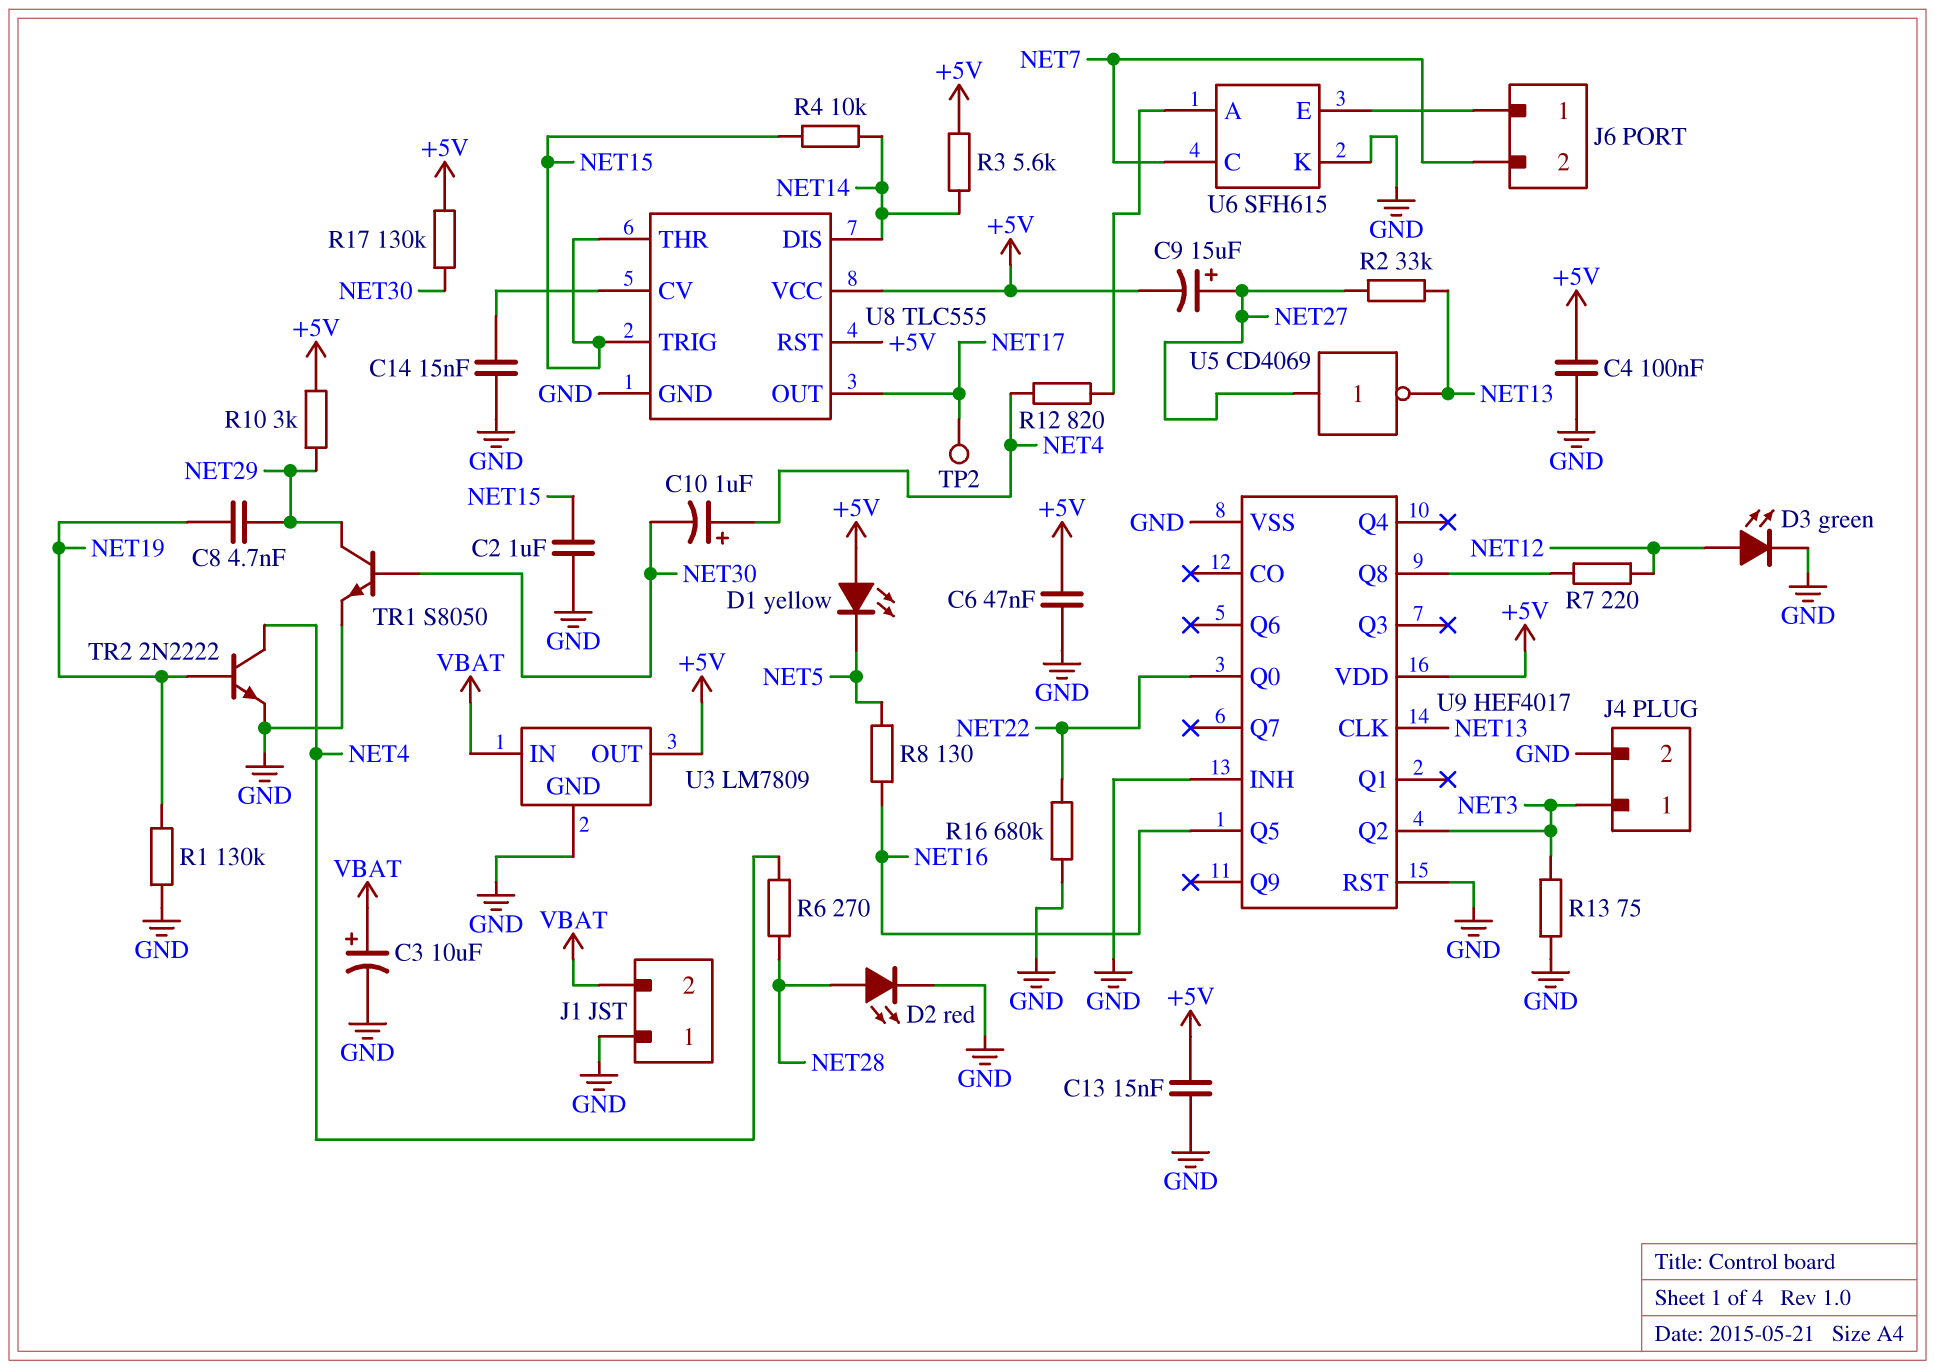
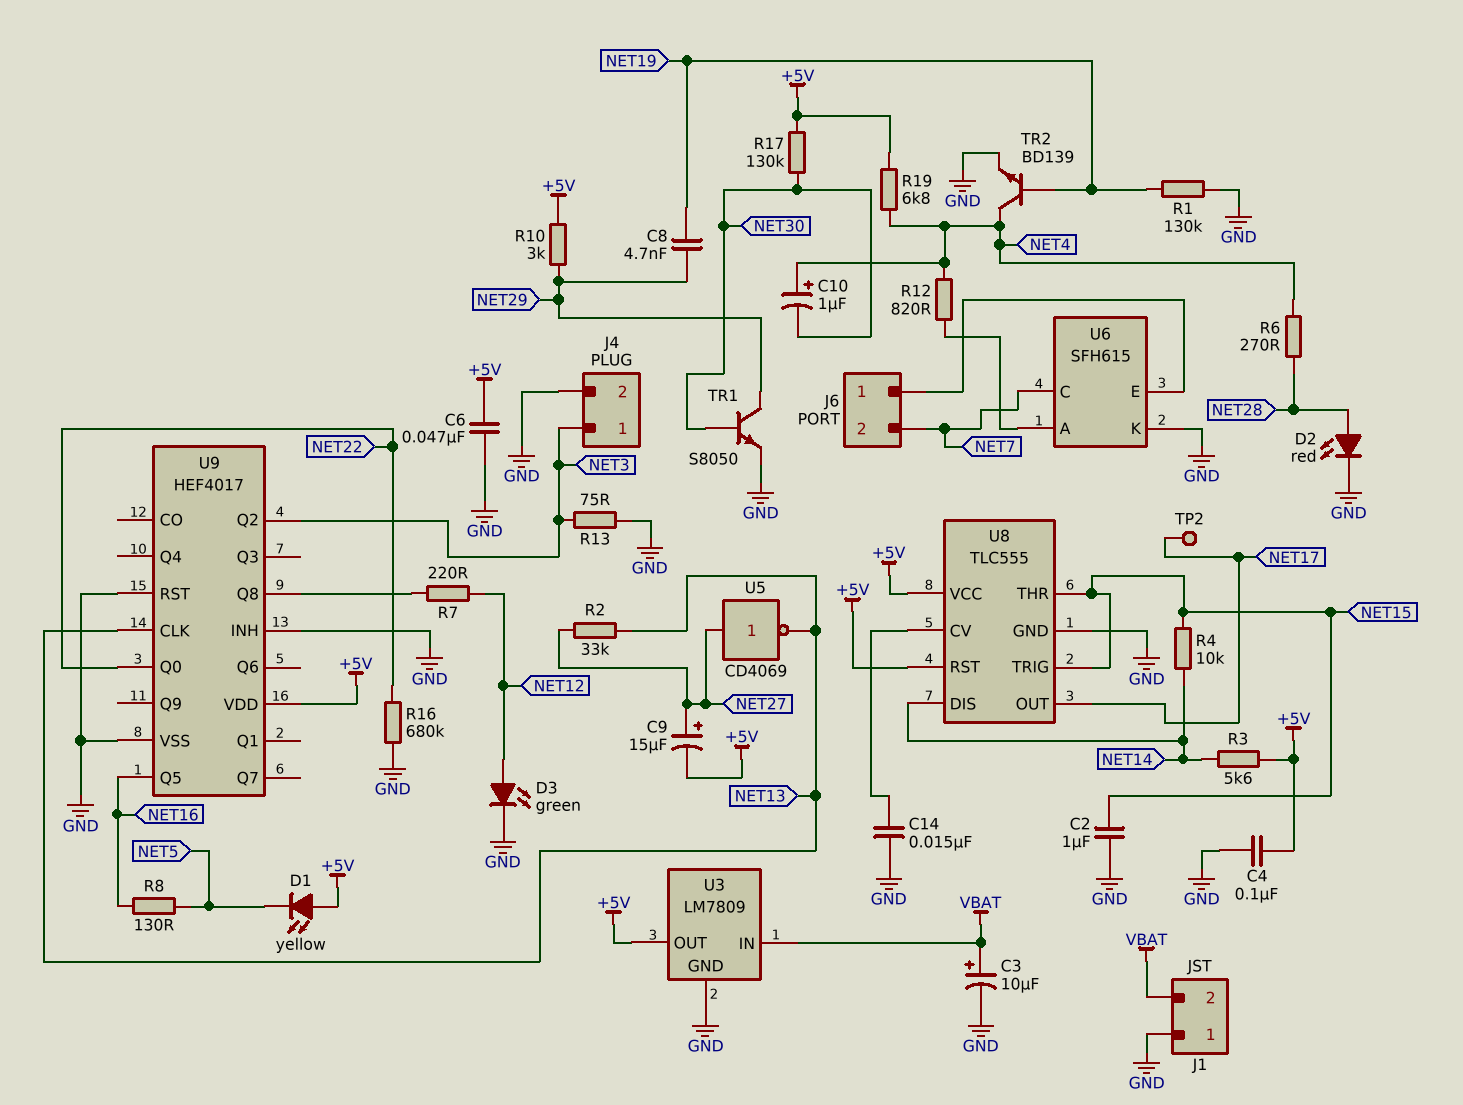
C13: 15nF (+5V, GND) -> none
R19: none -> 6.8k (+5V, NET4)
TR2: NPN 2N2222 (B NET19, C NET4, E GND) -> NPN BD139 (B NET19, C NET4, E GND)

